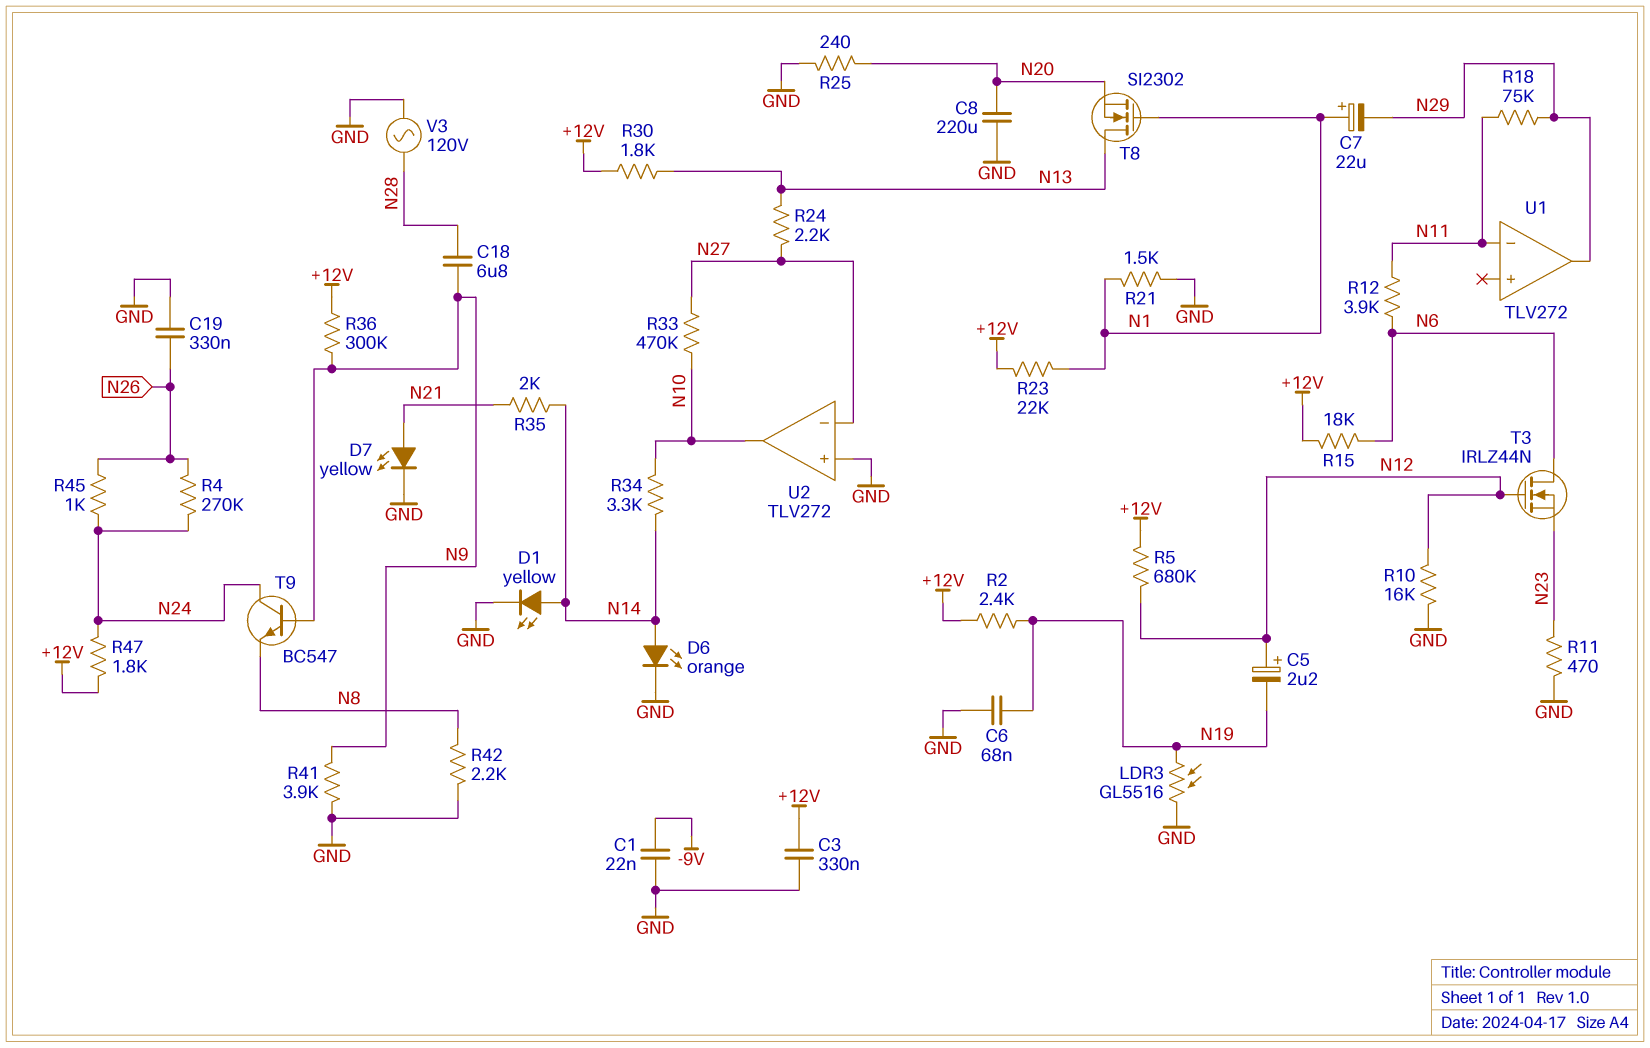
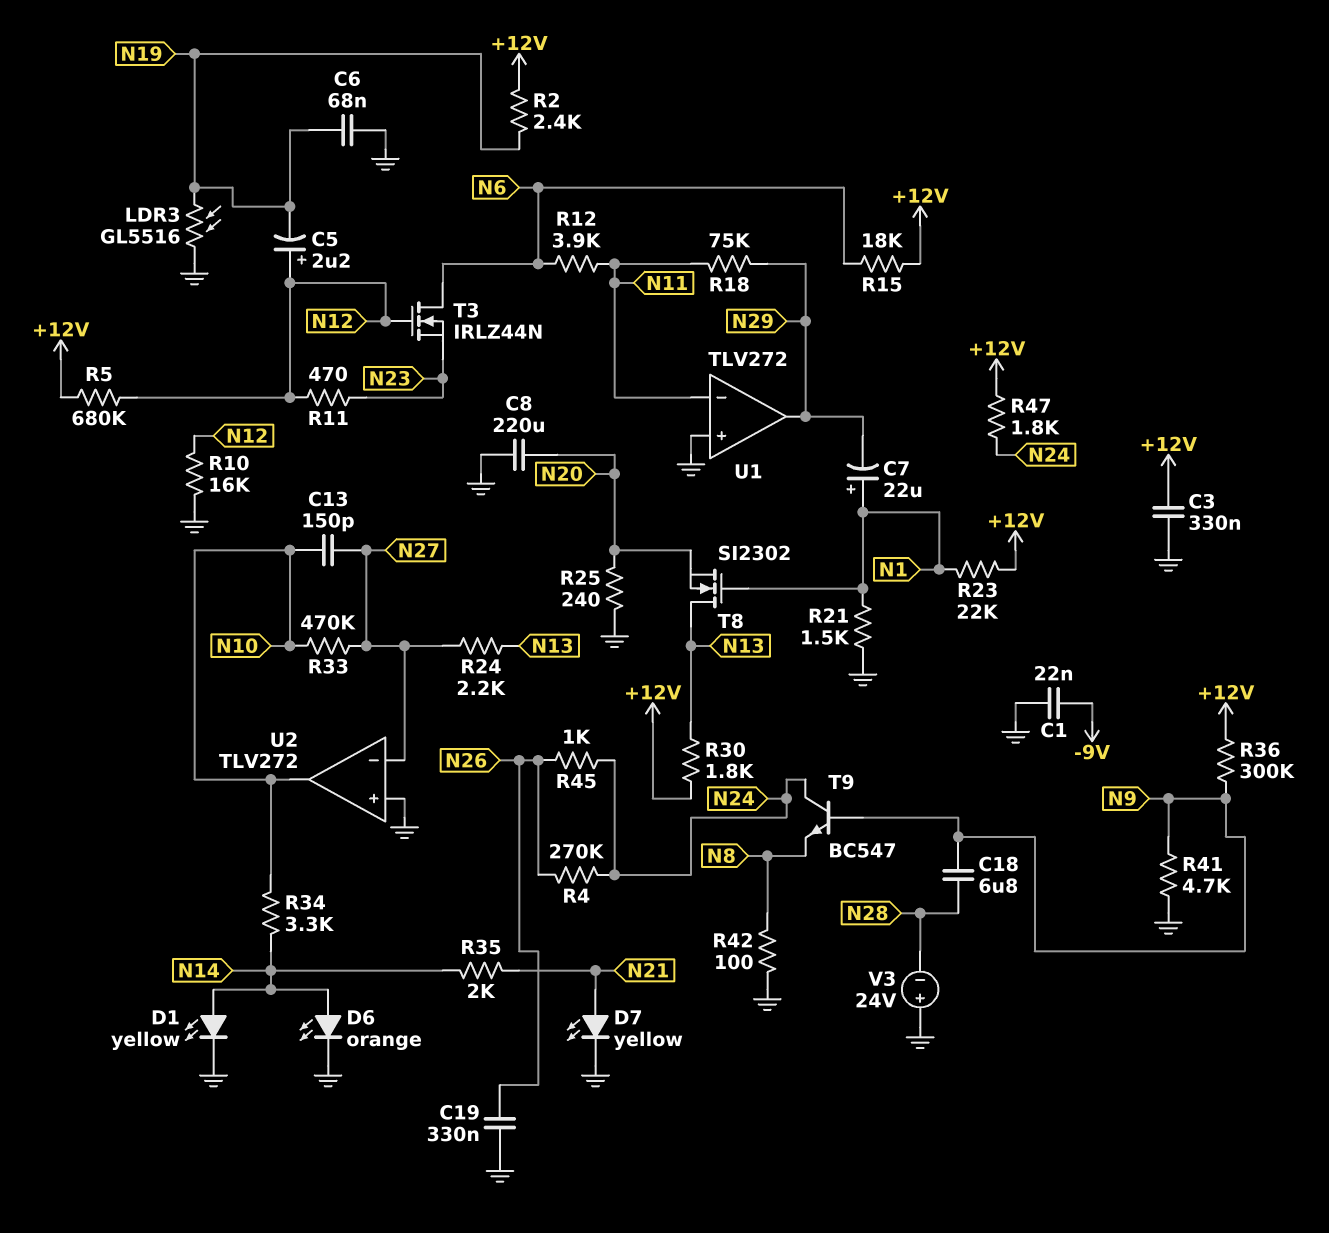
C13: none -> 150pF (N10, N27)
R11: 470 (GND, N23) -> 470 (N12, N23)
R41: 3.9k (GND, N9) -> 4.7k (GND, N9)
R42: 2.2k (GND, N8) -> 100 (GND, N8)
U1 pin in+: none -> GND
V3: AC 120V (GND, N28) -> 24V (plus GND, minus N28)

